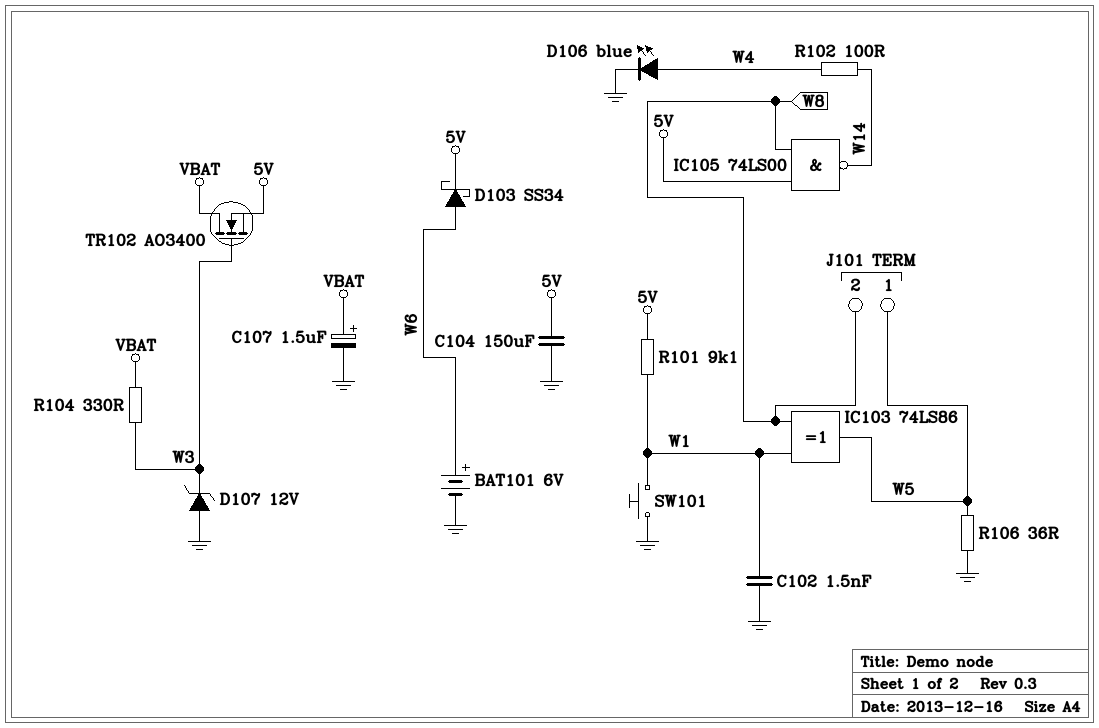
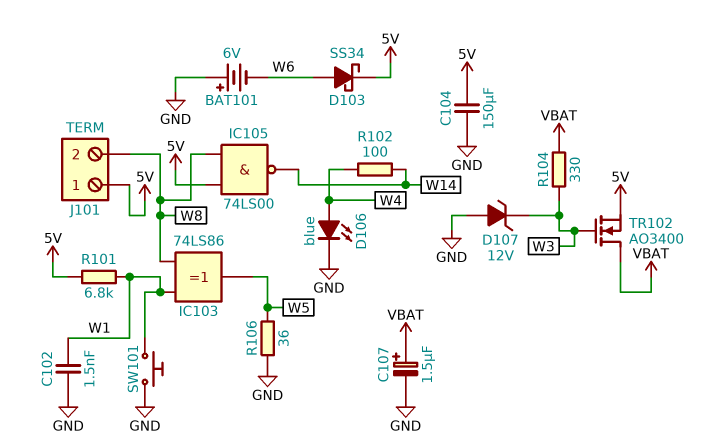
BAT101: 6V (plus W6, minus GND) -> 6V (plus GND, minus W6)
J101 pin 1: W5 -> 5V
R101: 9.1k (5V, W1) -> 6.8k (5V, W1)

